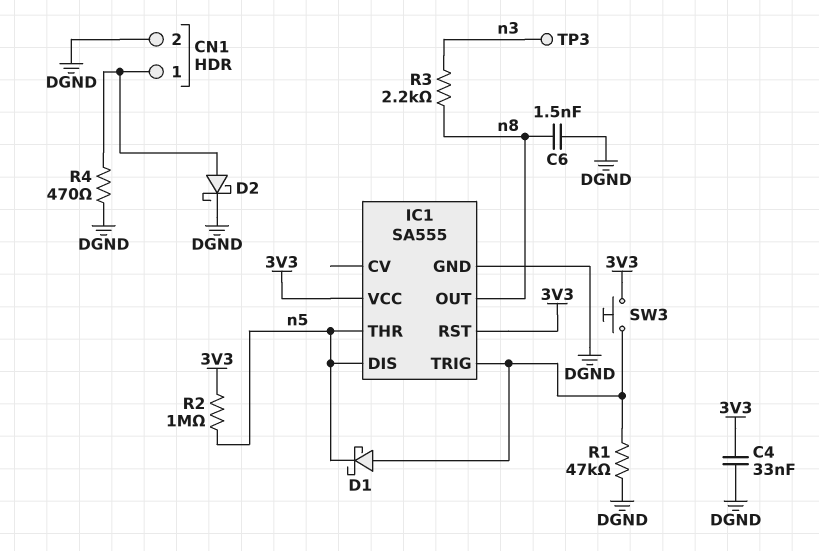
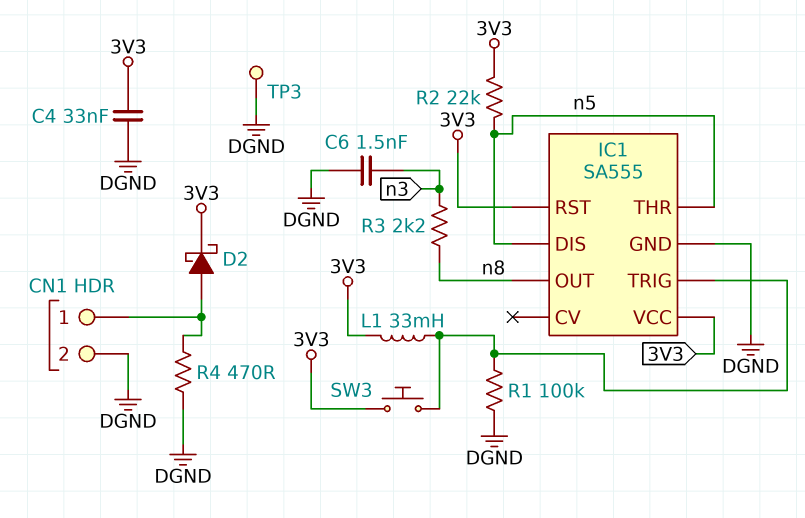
C6: 1.5nF (DGND, n8) -> 1.5nF (DGND, n3)
D1: schottky (A IC1/TRIG, K n5) -> none
D2: schottky (A CN1/1, K DGND) -> schottky (A CN1/1, K 3V3)
L1: none -> 33mH (3V3, IC1/TRIG)
R1: 47k (DGND, IC1/TRIG) -> 100k (DGND, IC1/TRIG)
R2: 1M (3V3, n5) -> 22k (3V3, n5)
TP3: test point (n3) -> test point (DGND)

